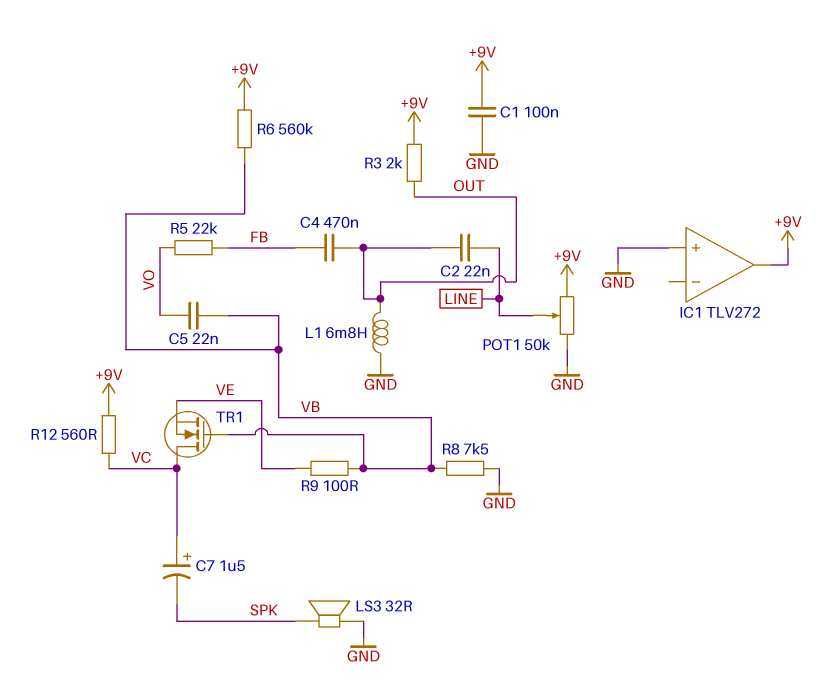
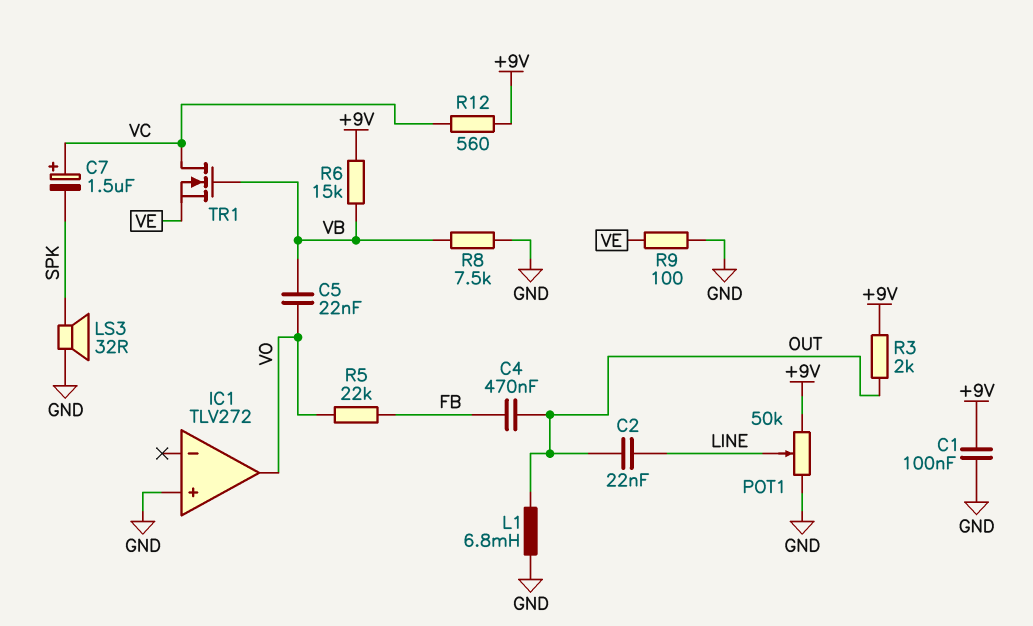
IC1 pin out: +9V -> VO
R6: 560k (+9V, VB) -> 15k (+9V, VB)
R9: 100 (VB, VE) -> 100 (GND, VE)

